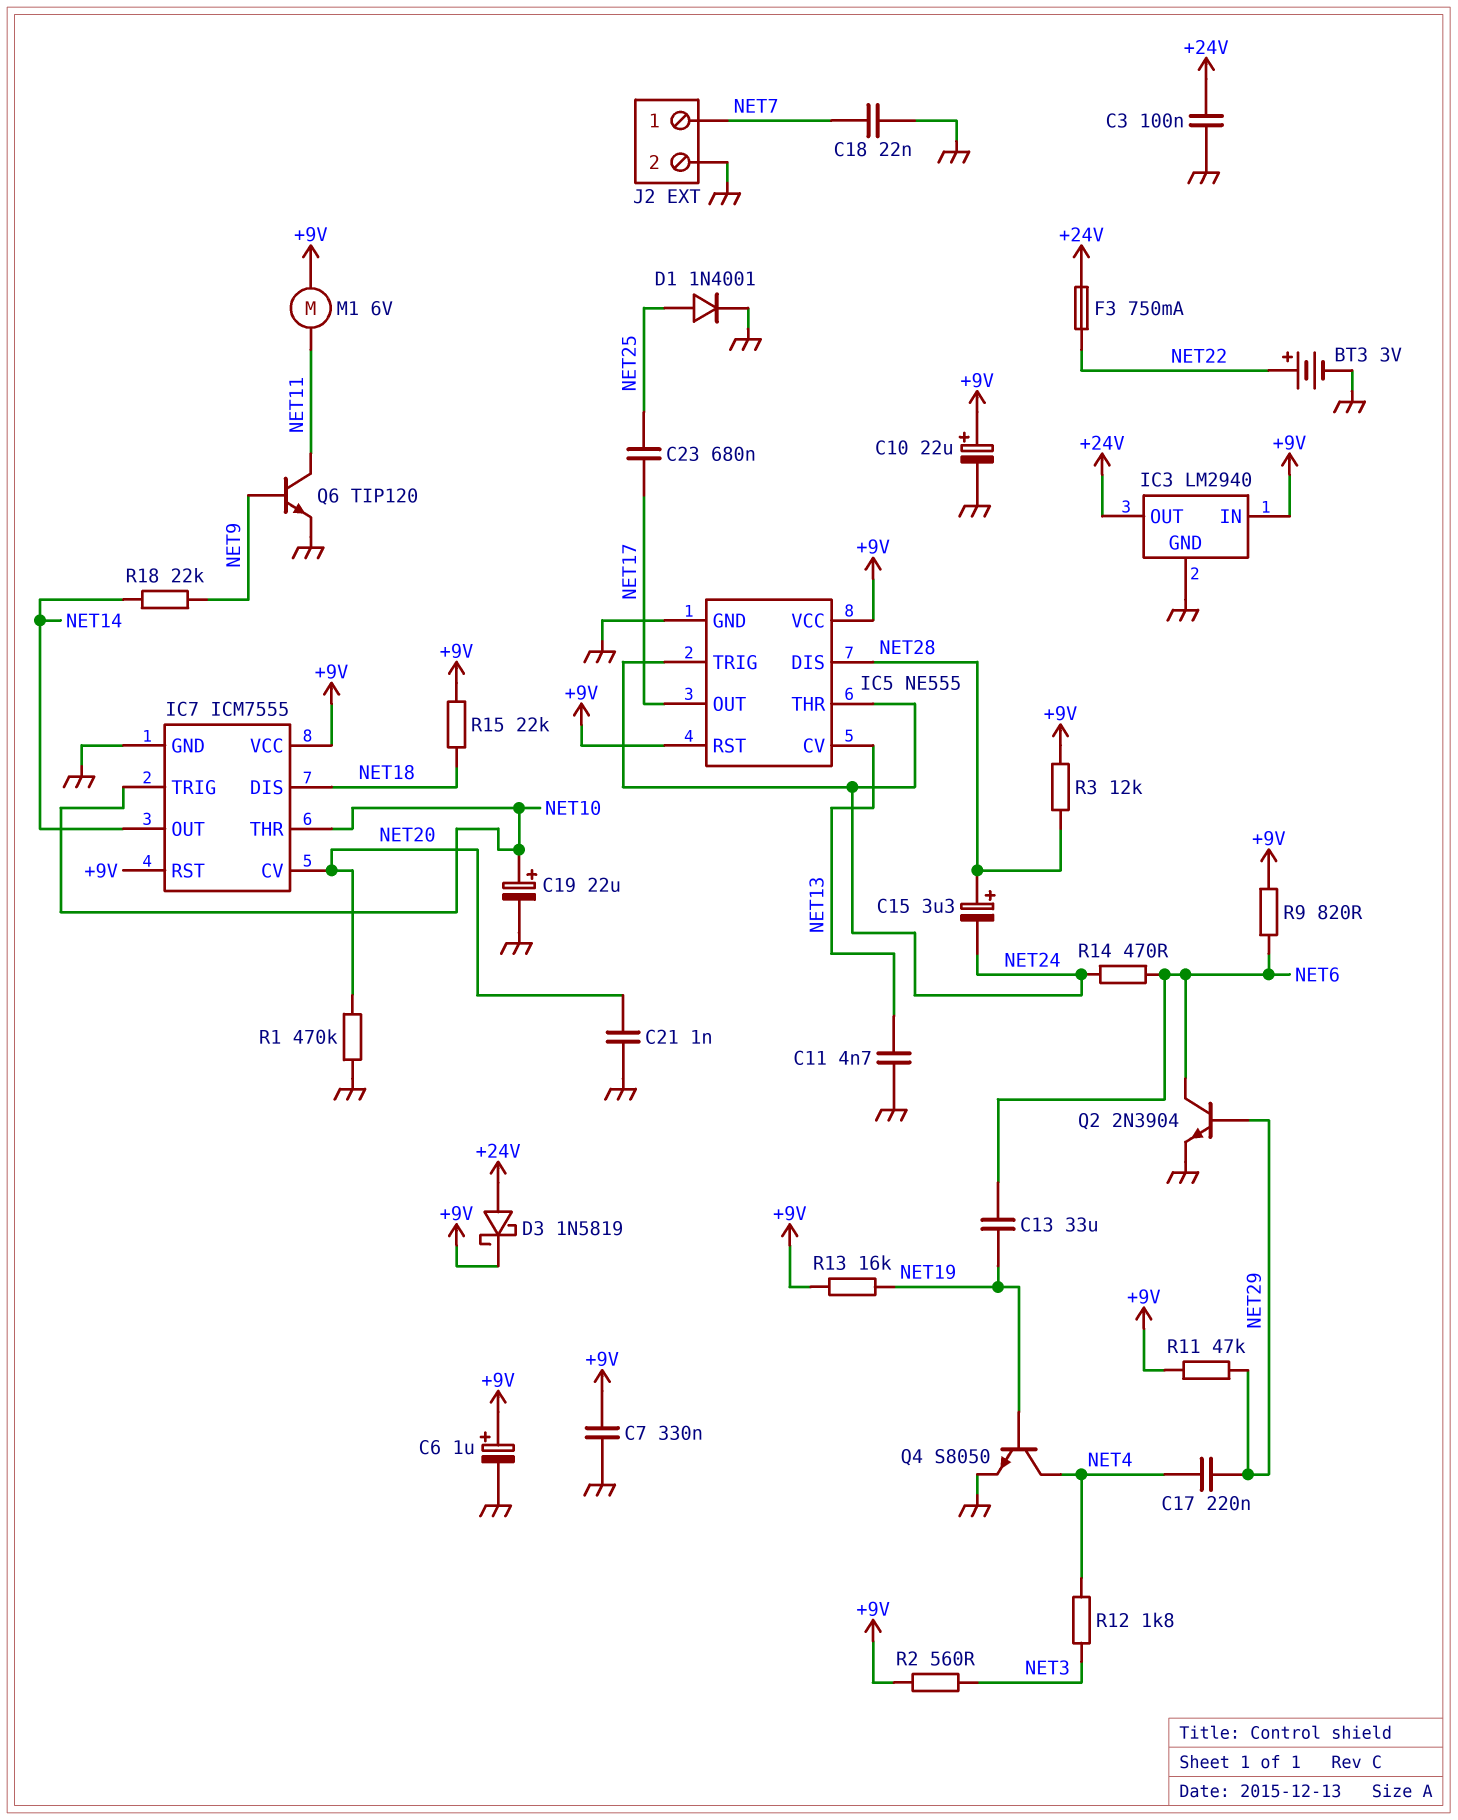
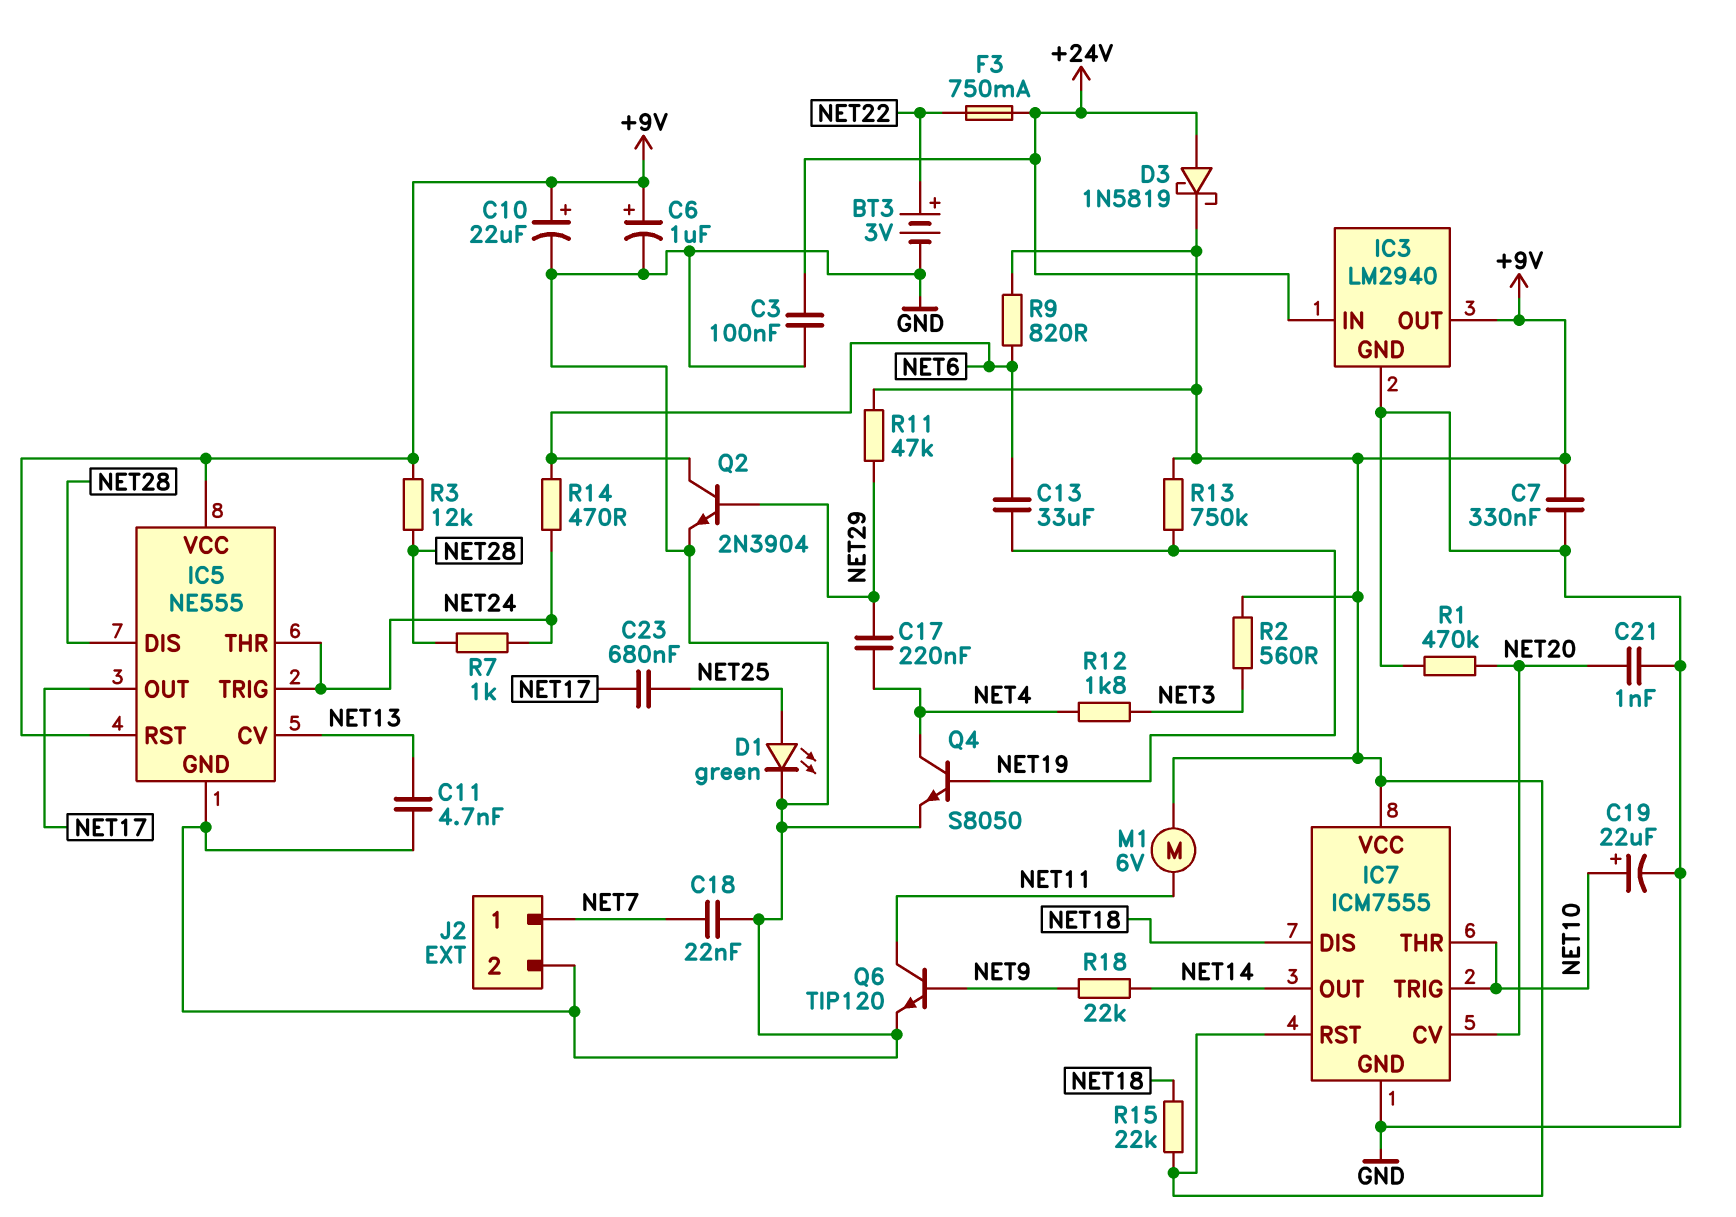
C15: 3.3uF (plus NET28, minus NET24) -> none
D1: diode 1N4001 (A NET25, K GND) -> LED green (A NET25, K GND)
IC3 pin IN: +9V -> +24V
IC3 pin OUT: +24V -> +9V
R7: none -> 1k (NET24, NET28)
R13: 16k (+9V, NET19) -> 750k (+9V, NET19)

